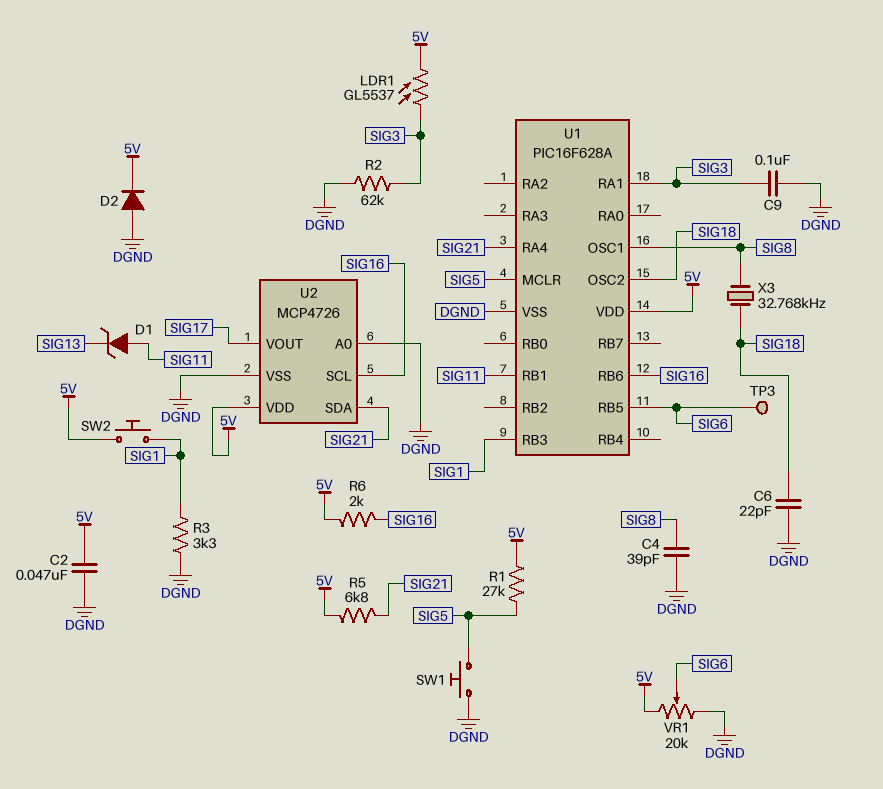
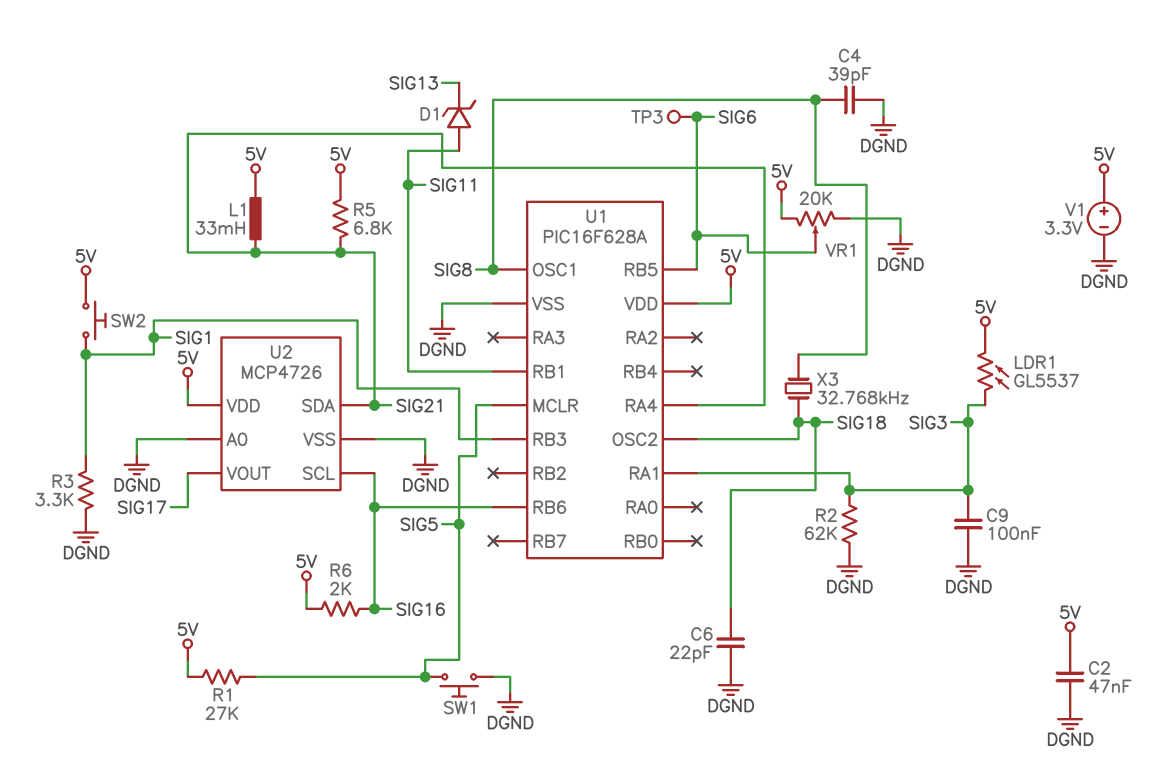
D2: diode (A DGND, K 5V) -> none
L1: none -> 33mH (5V, SIG21)
V1: none -> 3.3V (plus 5V, minus DGND)

